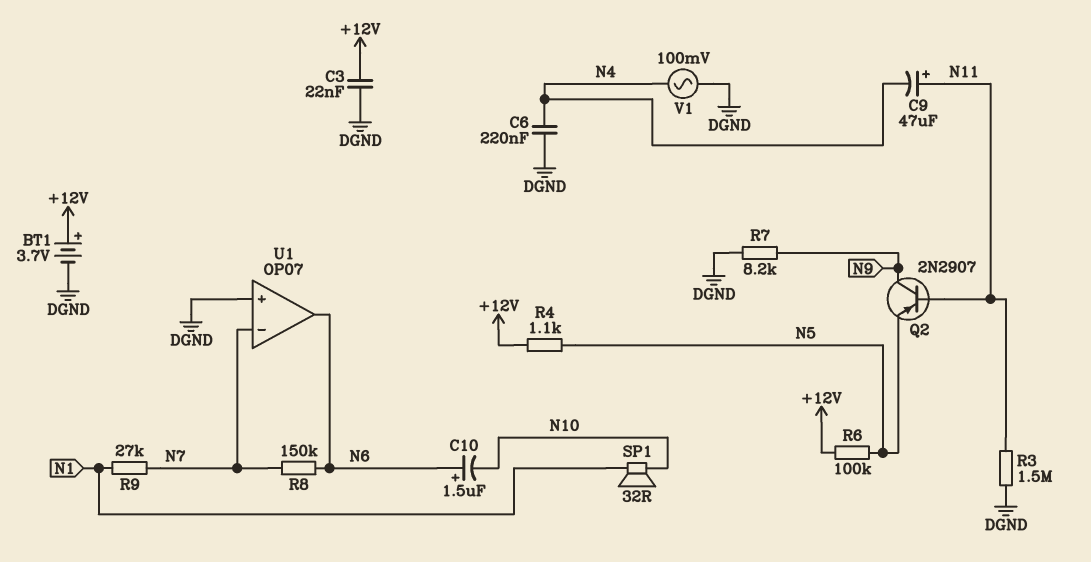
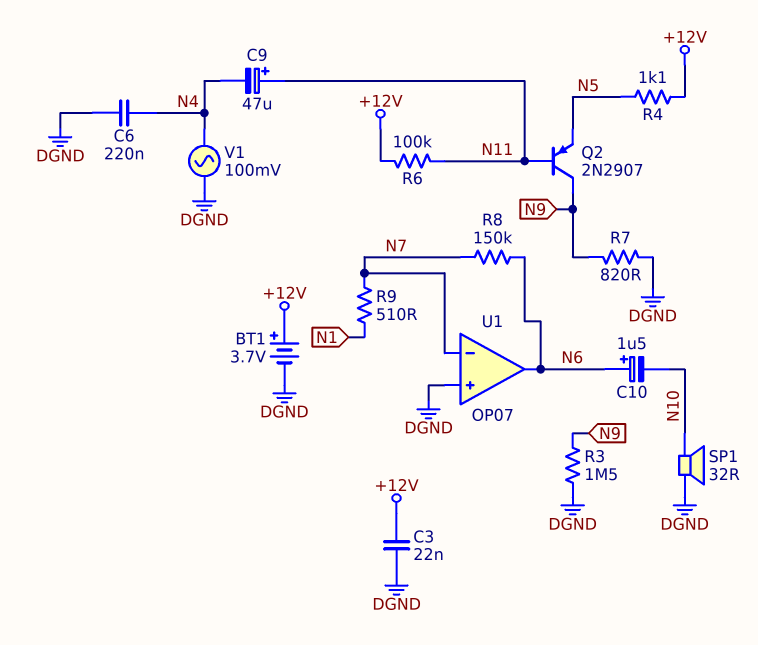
R3: 1.5M (DGND, N11) -> 1.5M (DGND, N9)
R6: 100k (+12V, N5) -> 100k (+12V, N11)
R7: 8.2k (DGND, N9) -> 820 (DGND, N9)
R9: 27k (N1, N7) -> 510 (N1, N7)
SP1: speaker 32R (N1, N10) -> speaker 32R (DGND, N10)

